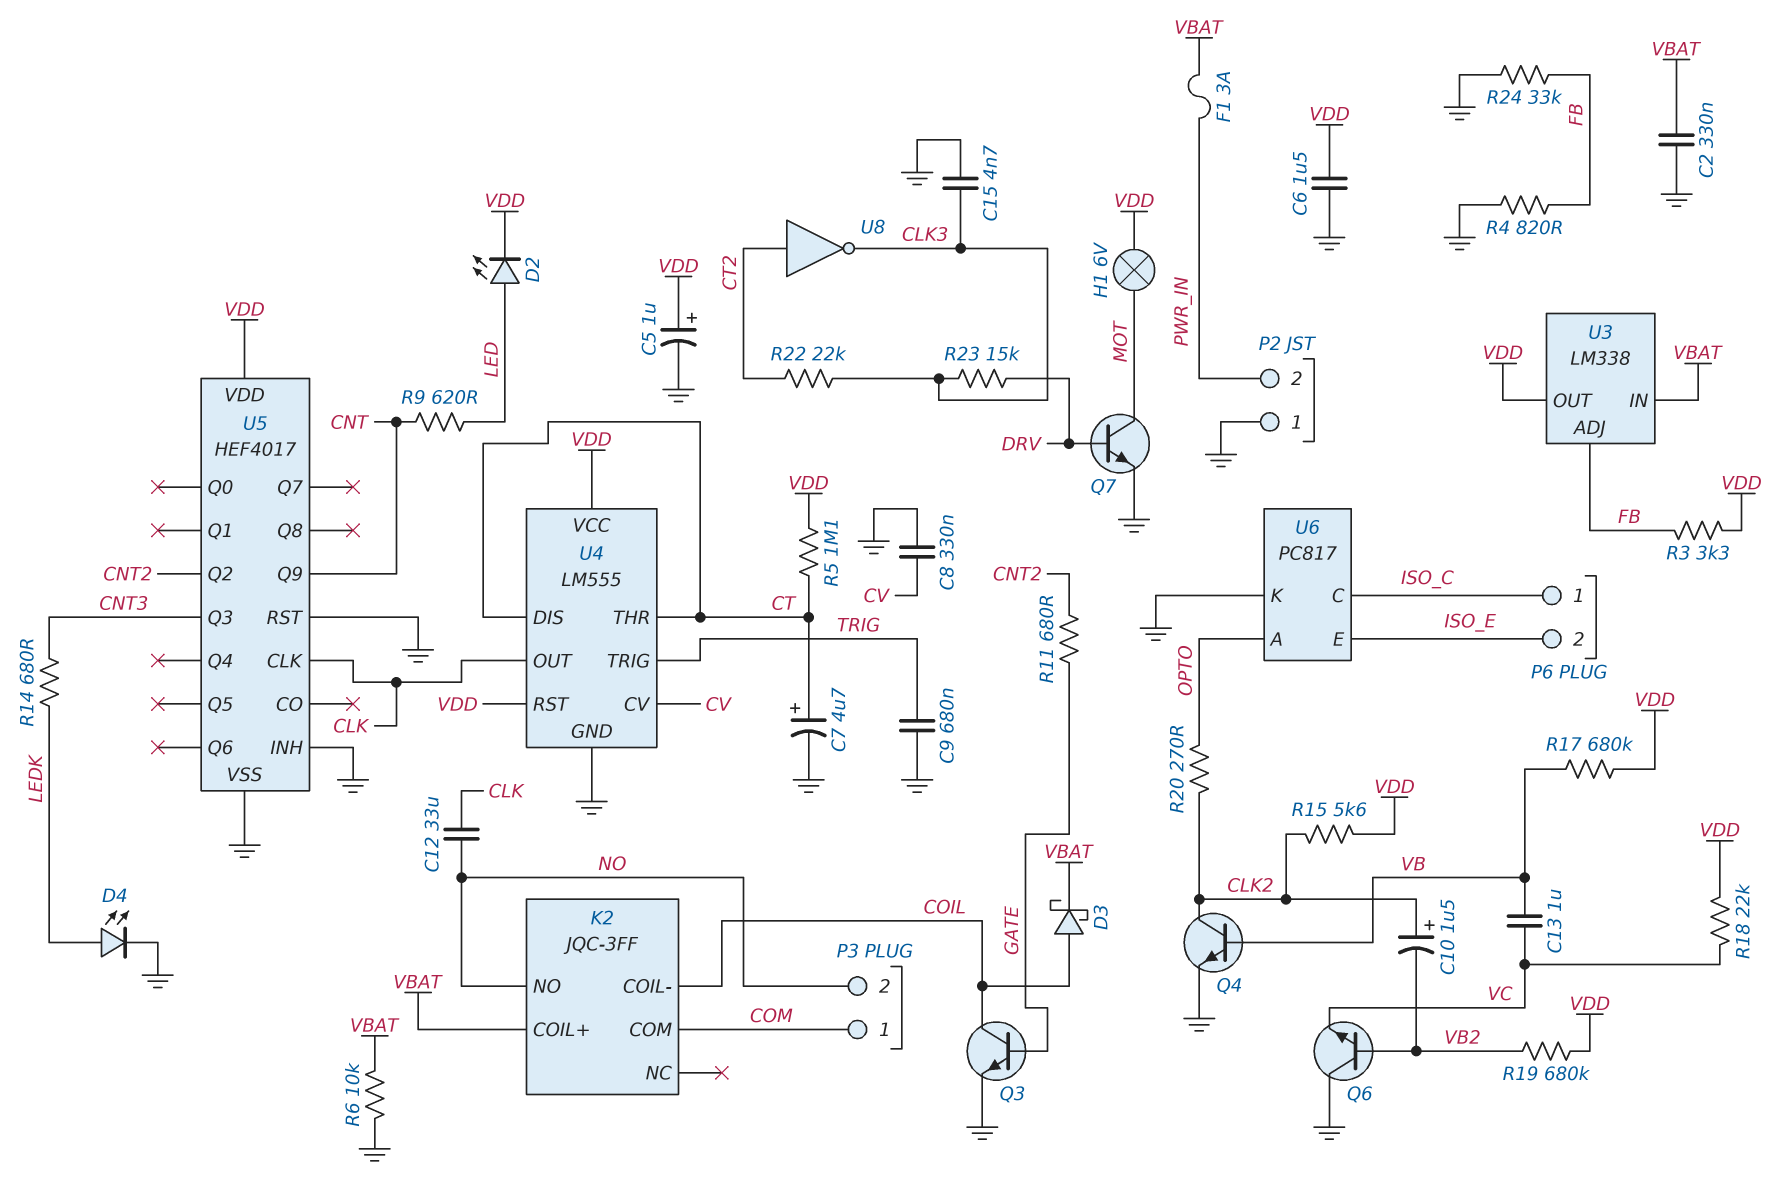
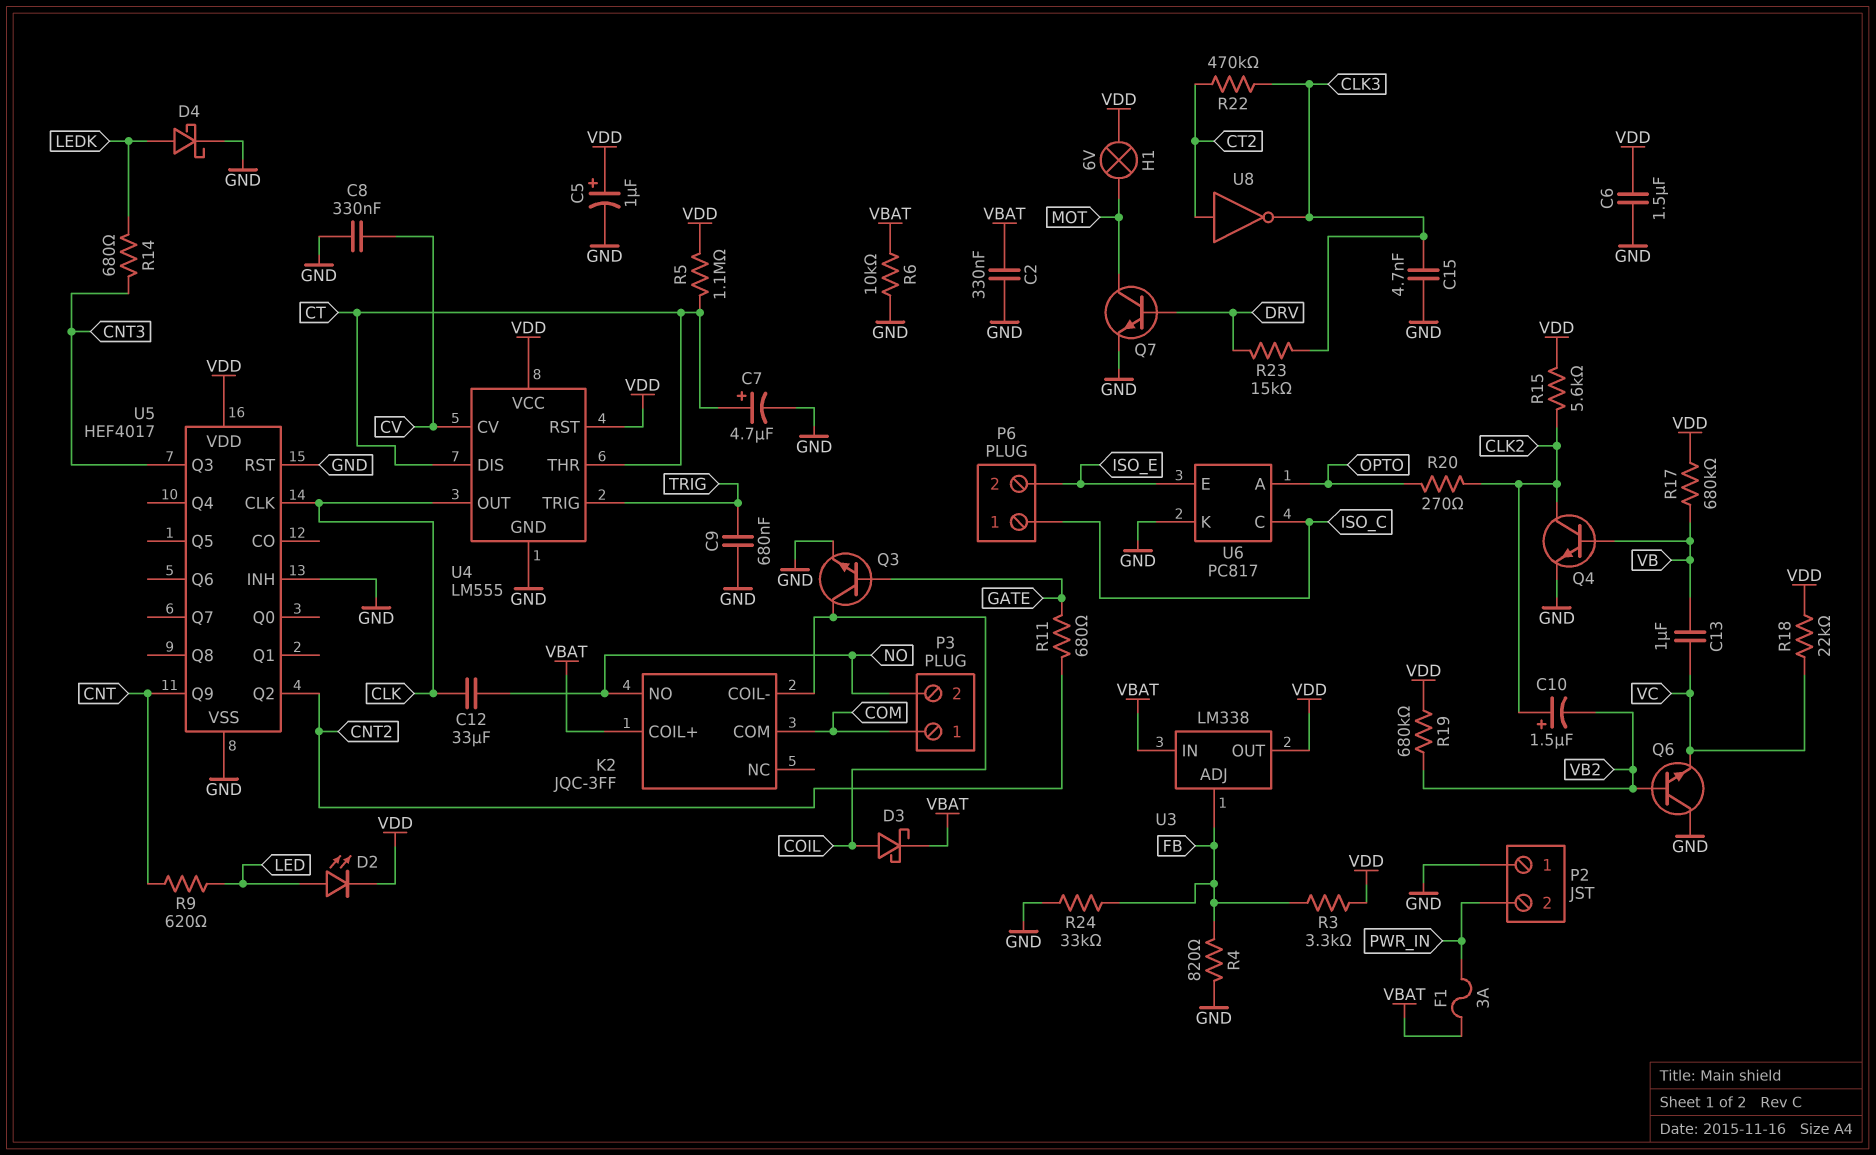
D4: LED (A LEDK, K GND) -> schottky (A LEDK, K GND)
R22: 22k (CLK3, CT2) -> 470k (CLK3, CT2)

